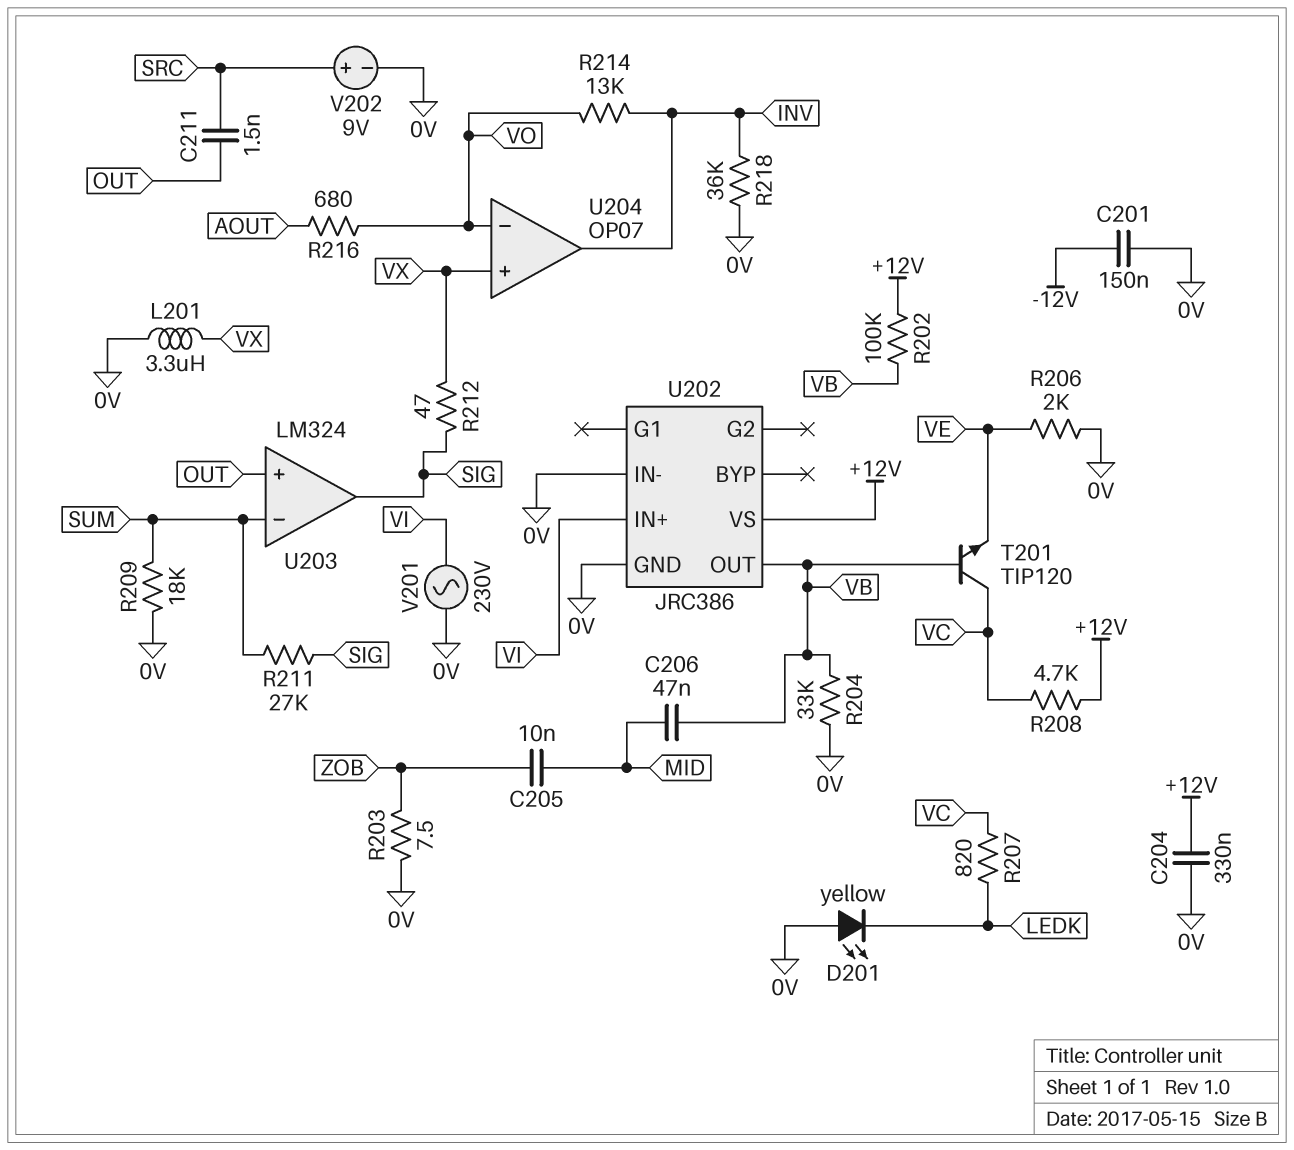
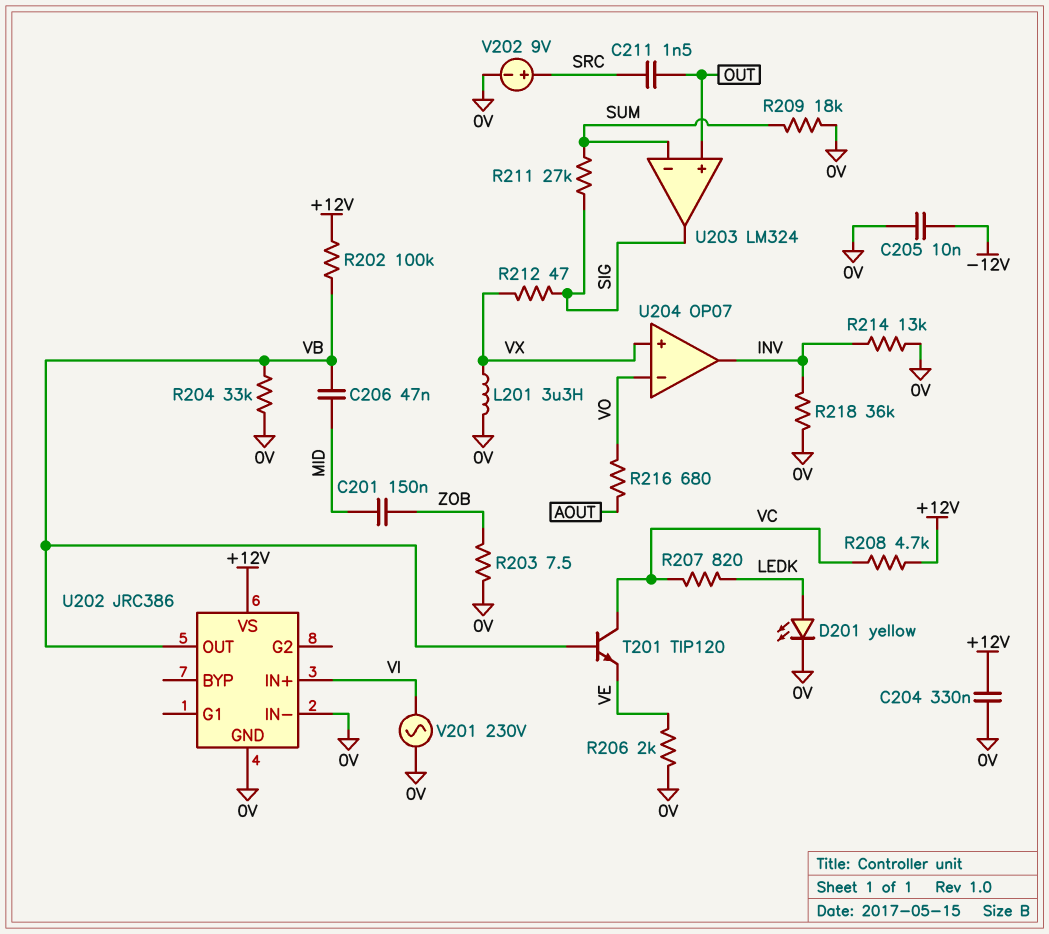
C201: 150nF (-12V, 0V) -> 150nF (MID, ZOB)
C205: 10nF (MID, ZOB) -> 10nF (-12V, 0V)
D201: LED yellow (A 0V, K LEDK) -> LED yellow (A LEDK, K 0V)
R214: 13k (INV, VO) -> 13k (0V, INV)

